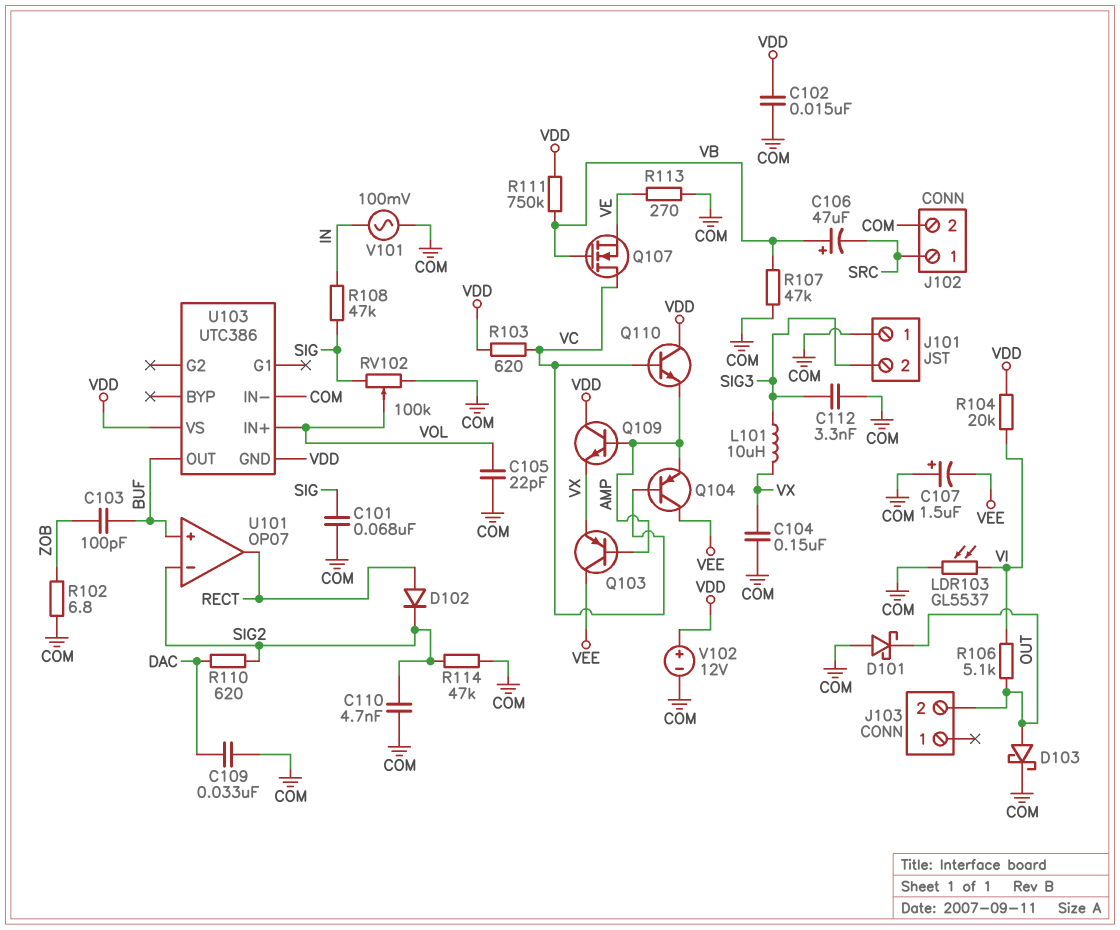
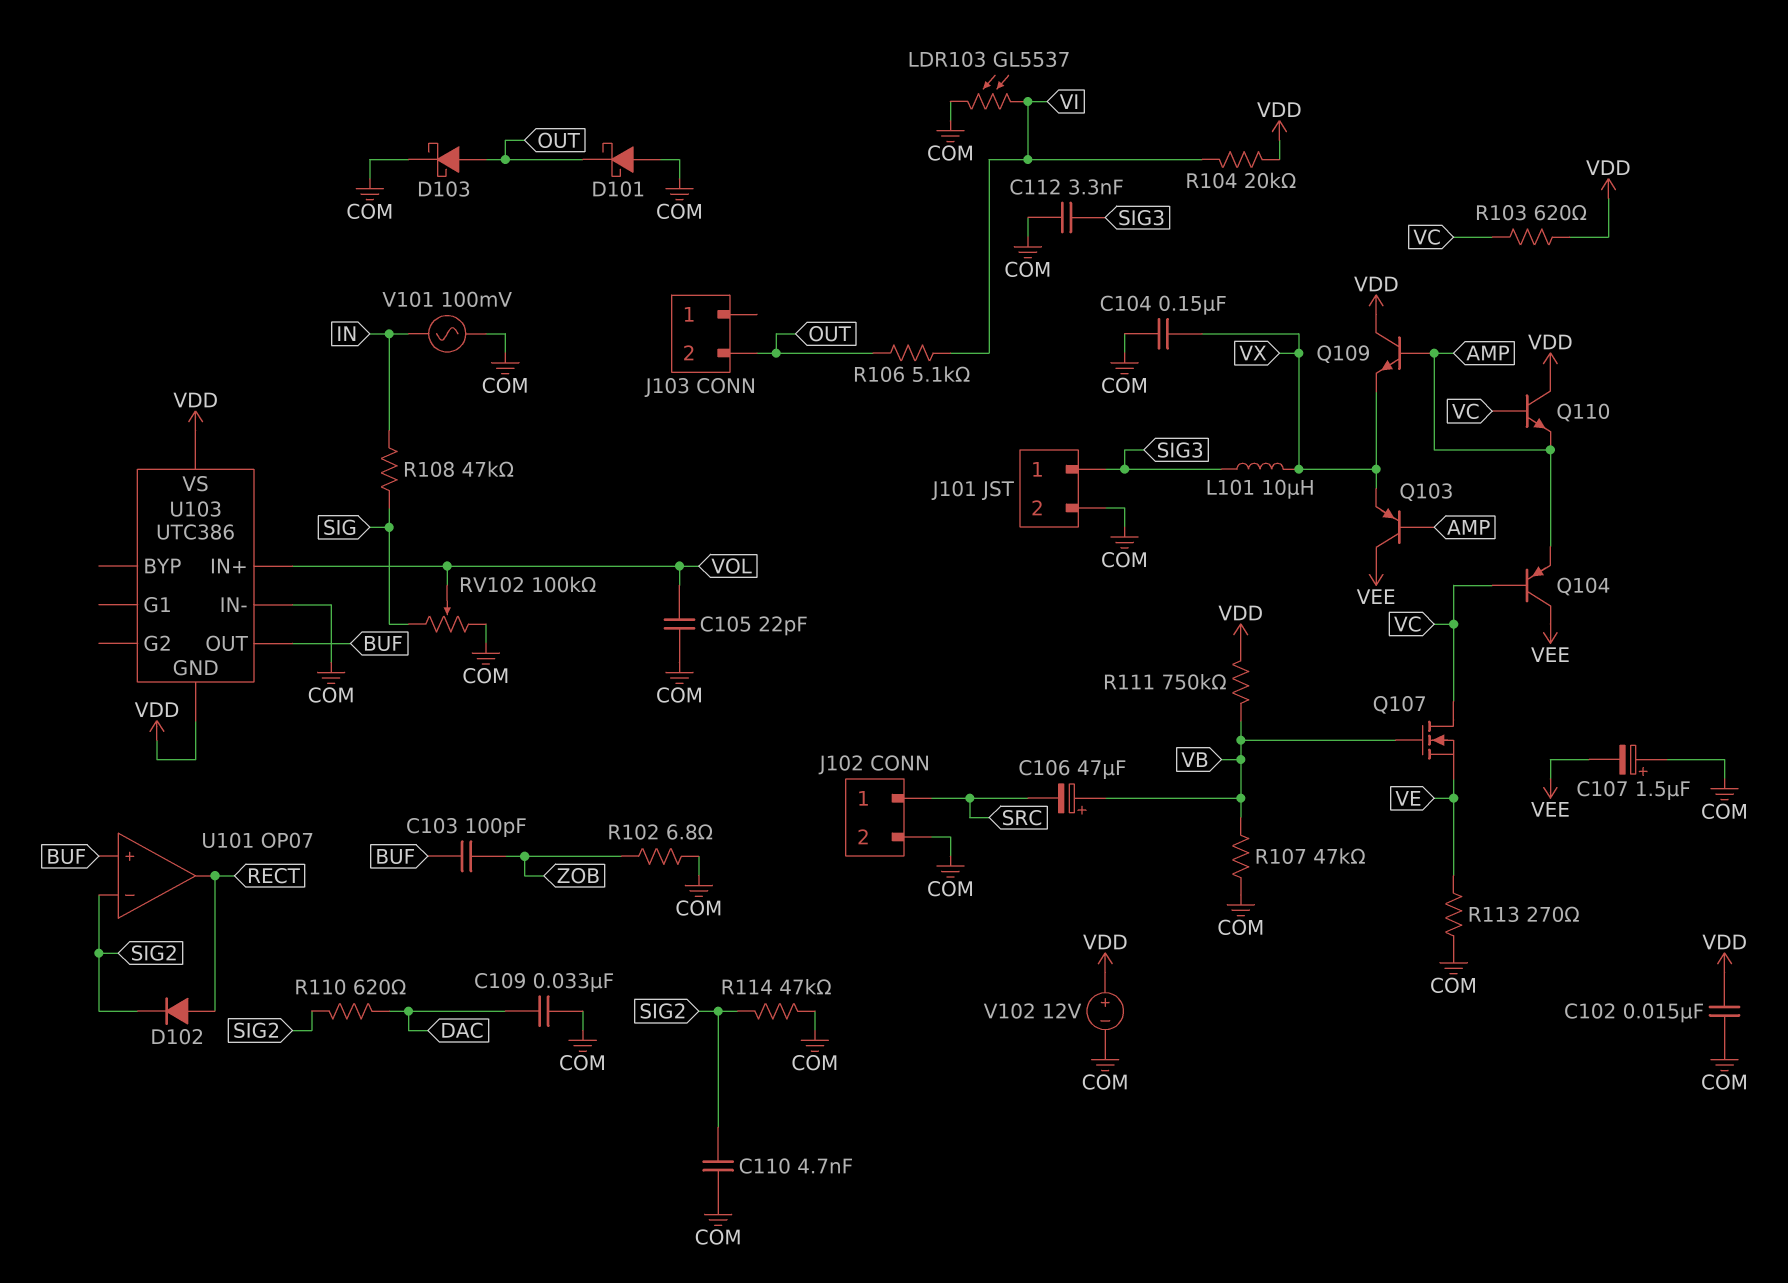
C101: 68nF (COM, SIG) -> none
J101 pin 1: COM -> SIG3
J101 pin 2: SIG3 -> COM

